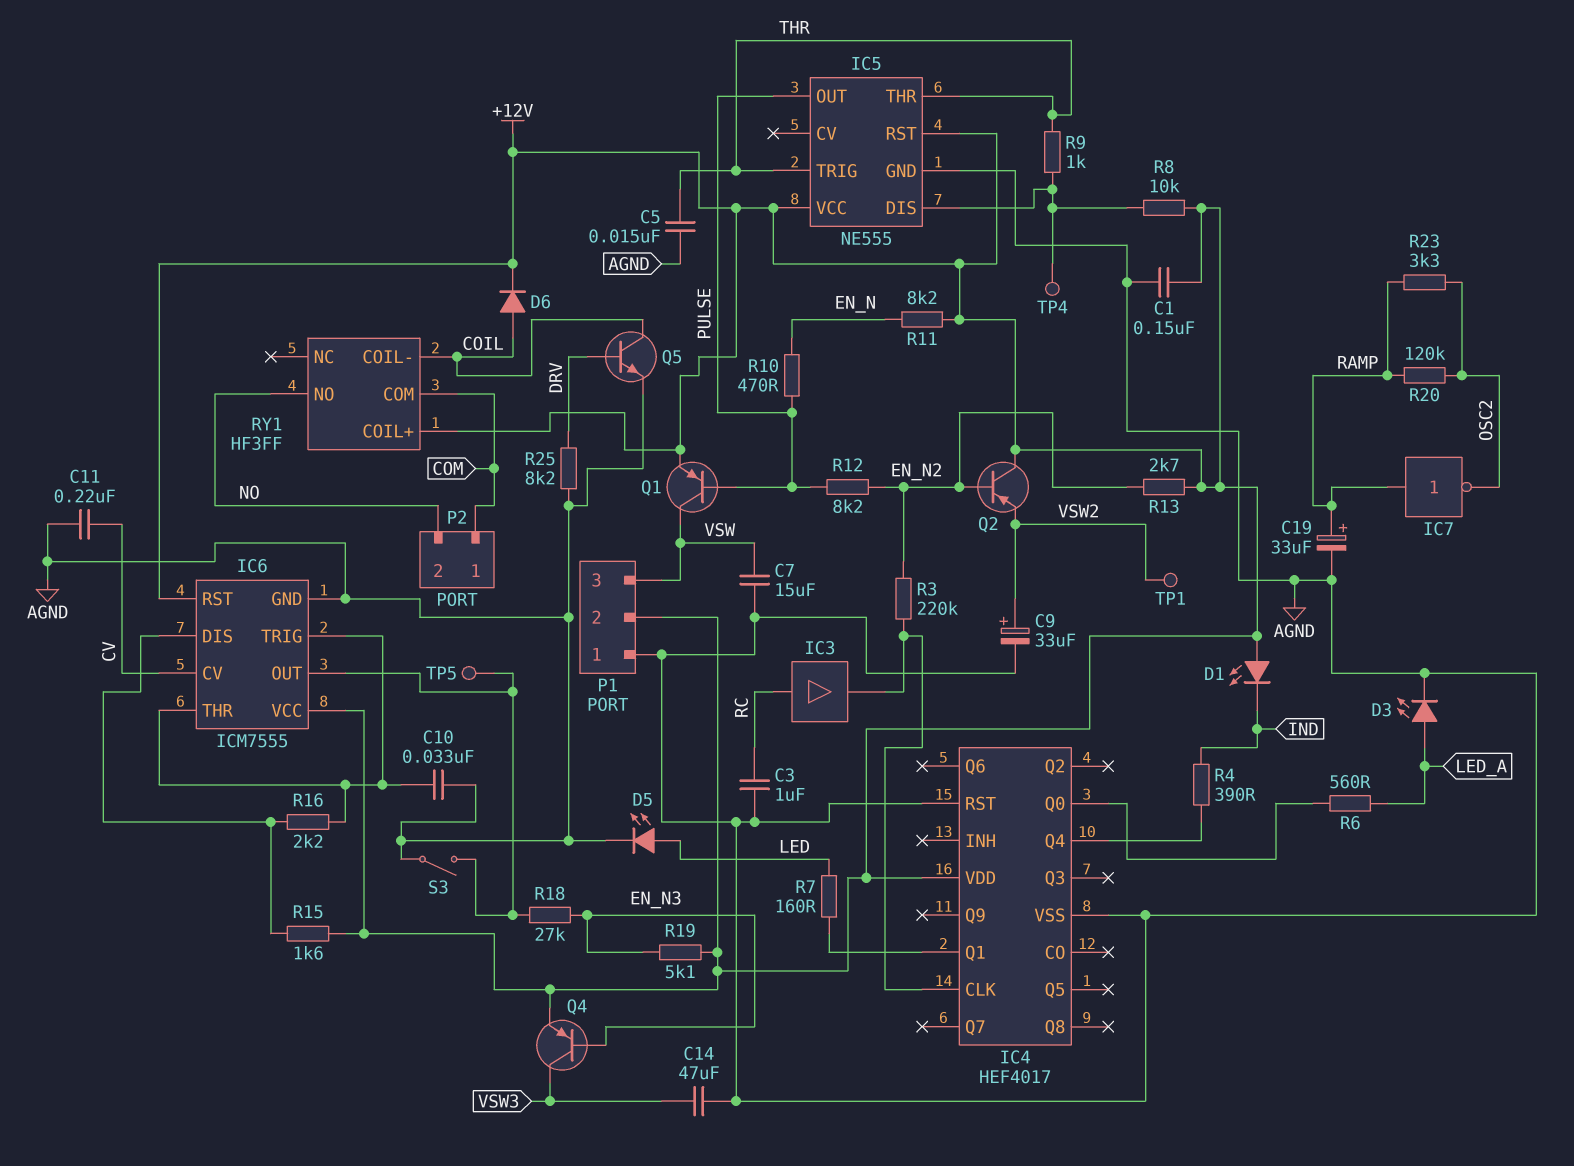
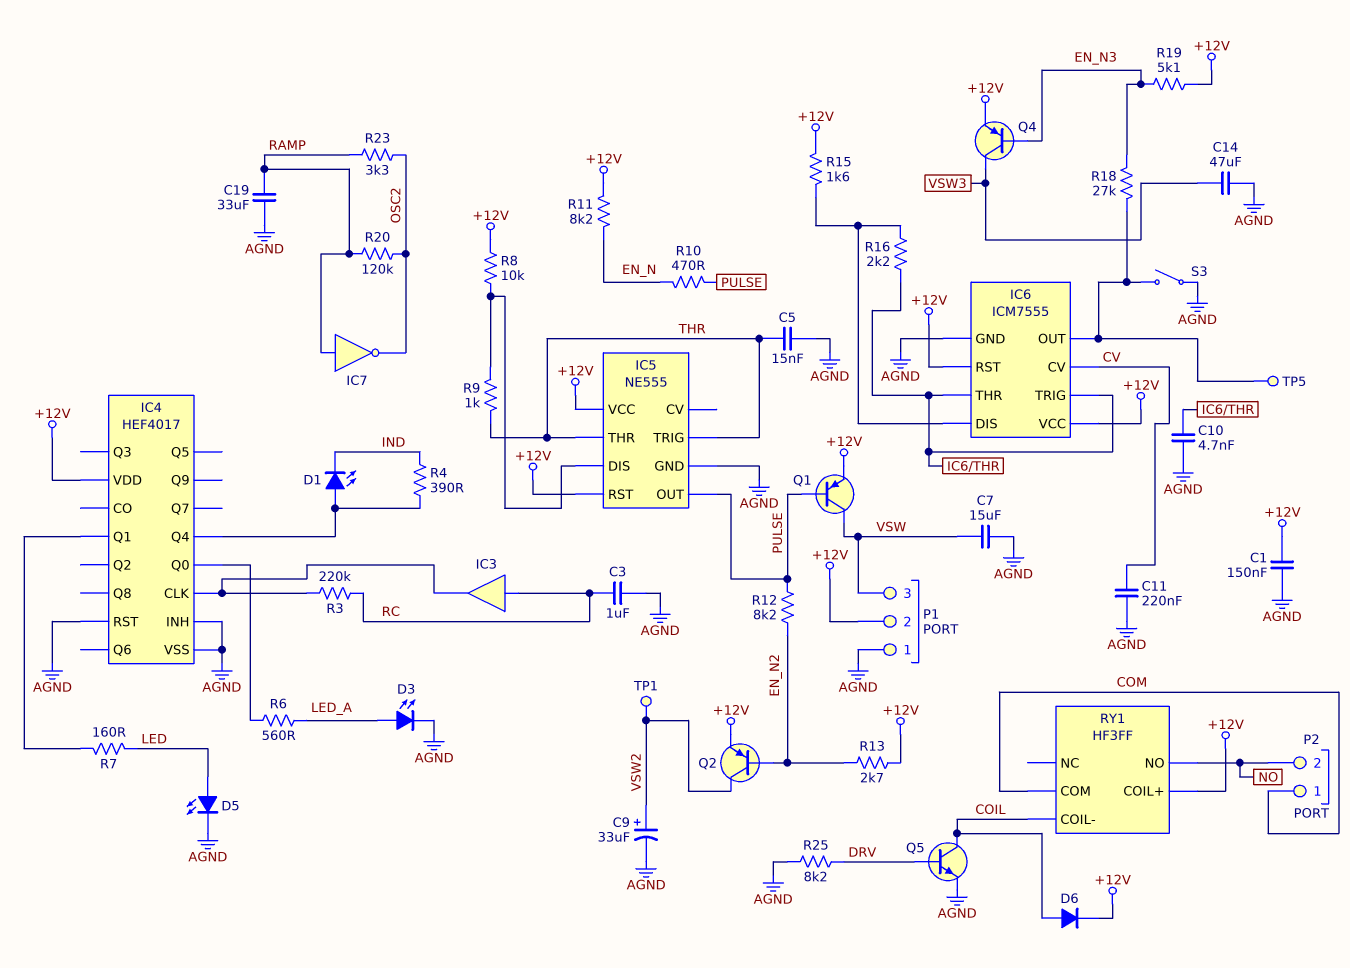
C10: 33nF (AGND, IC6/THR) -> 4.7nF (AGND, IC6/THR)
C19: 33uF (plus RAMP, minus AGND) -> 33uF (AGND, RAMP)
D1: LED (A +12V, K IND) -> LED (A IC4/Q4, K IND)
IC4 pin INH: none -> AGND
Q2: PNP (B EN_N2, C +12V, E VSW2) -> PNP (B EN_N2, C VSW2, E +12V)
R3: 220k (EN_N2, IC4/CLK) -> 220k (IC4/CLK, RC)
TP4: test point (IC5/DIS) -> none

